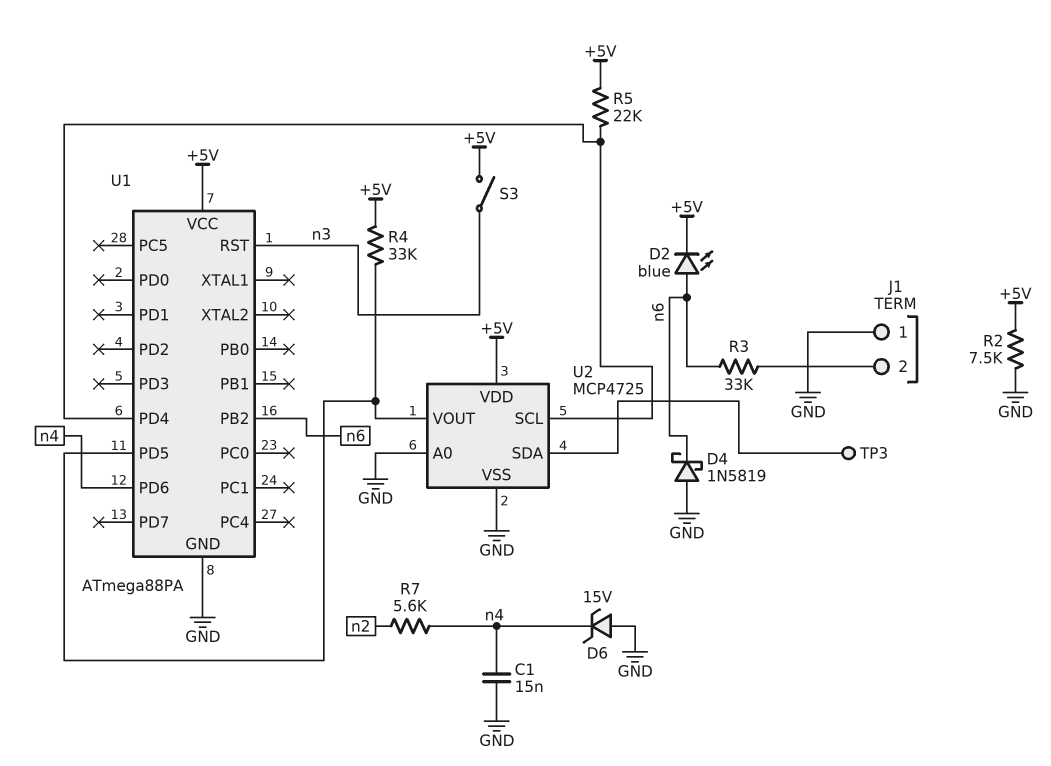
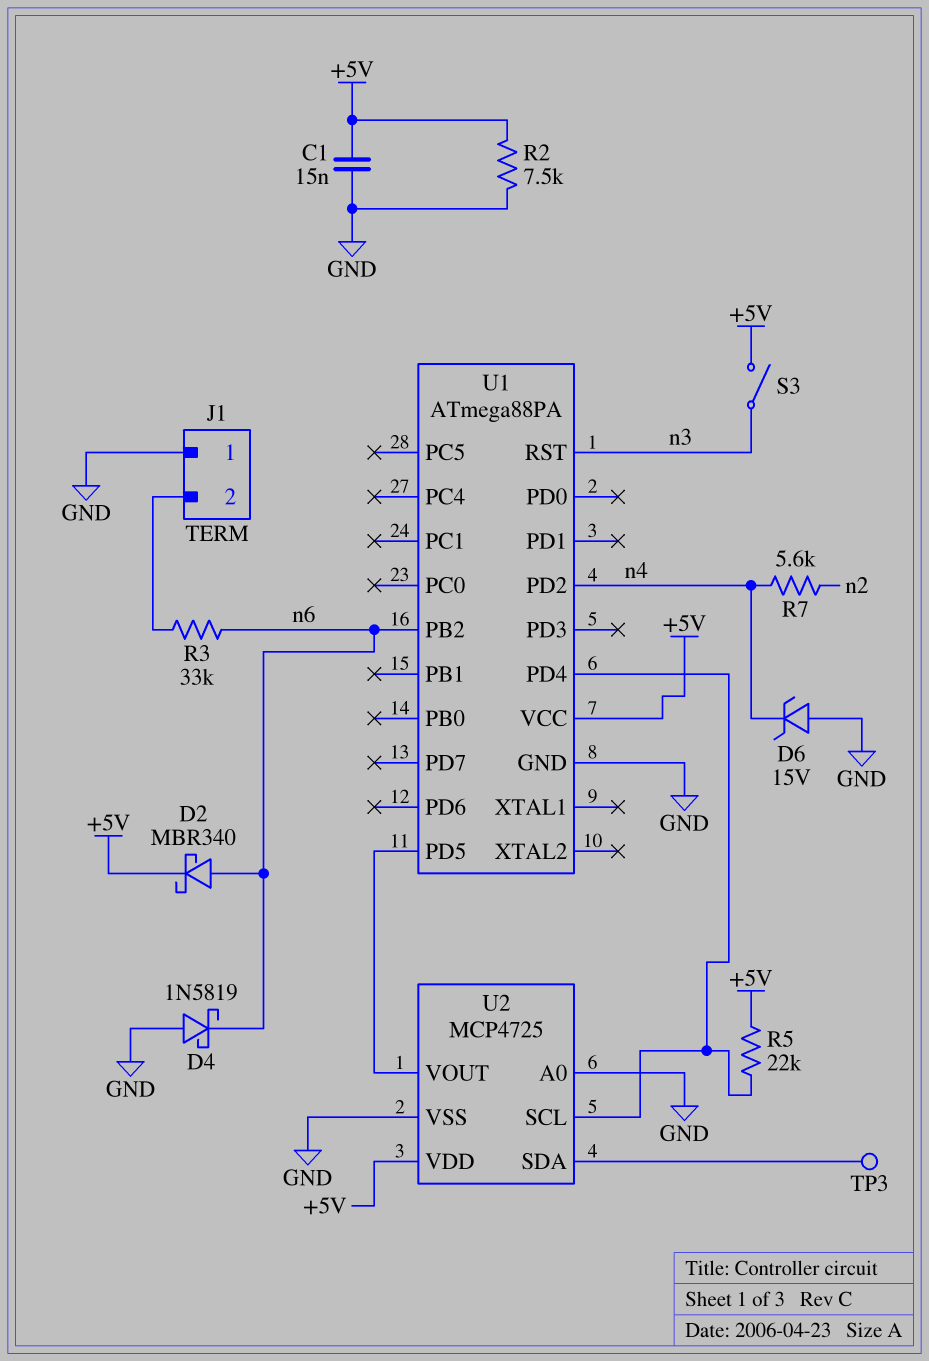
C1: 15nF (GND, n4) -> 15nF (+5V, GND)
D2: LED blue (A n6, K +5V) -> schottky MBR340 (A n6, K +5V)
R4: 33k (+5V, U1/PD5) -> none
U1 pin PD2: none -> n4
U1 pin PD6: n4 -> none

